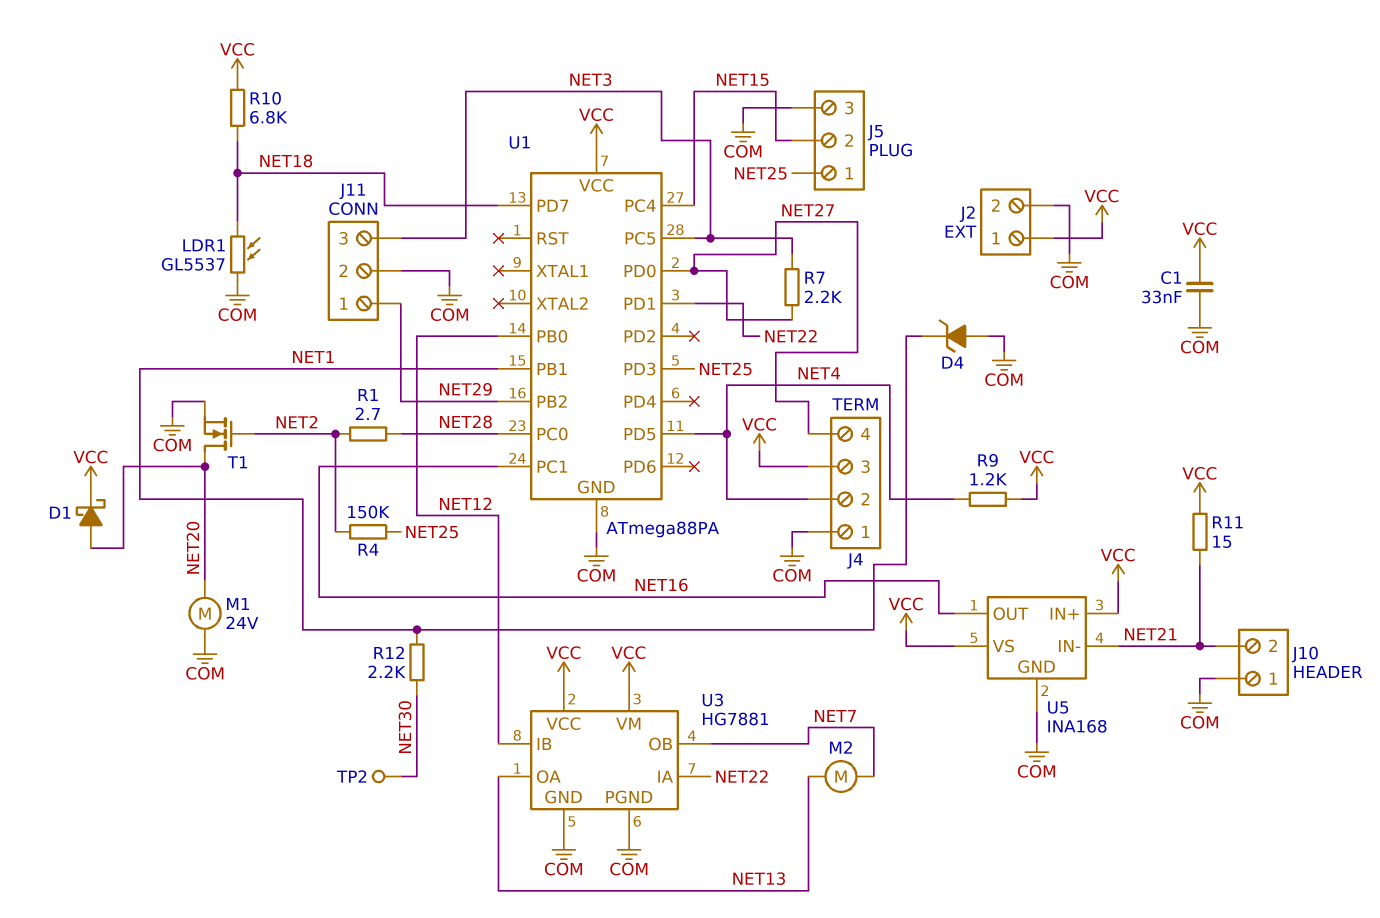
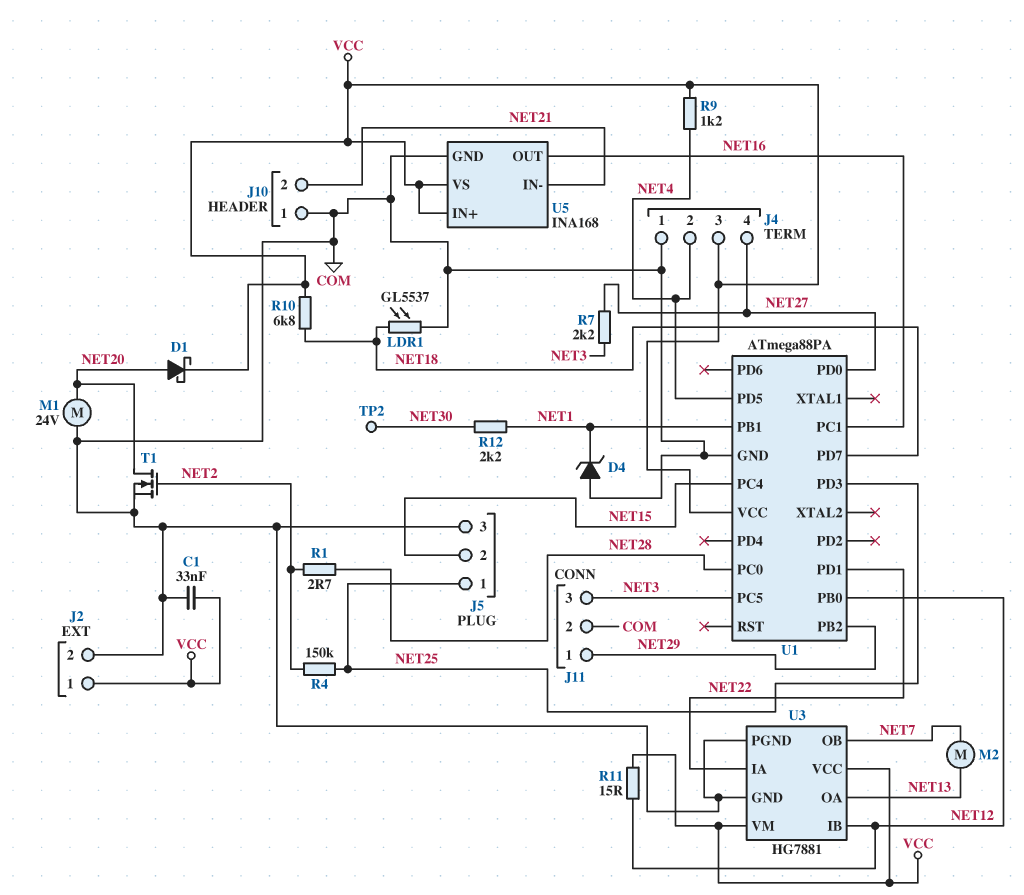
R11: 15 (NET21, VCC) -> 15 (NET12, VCC)

